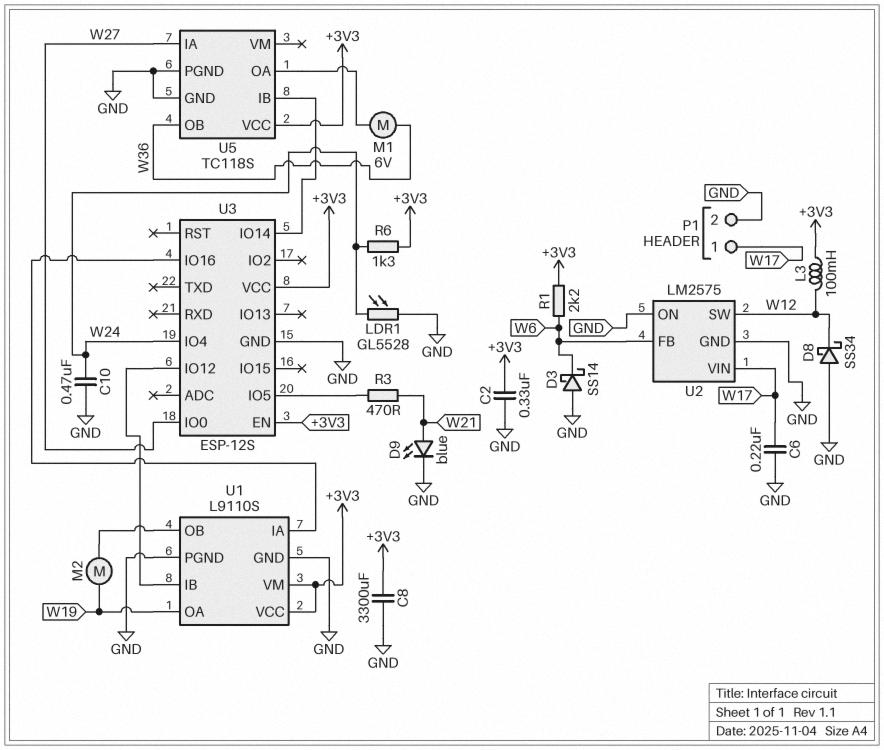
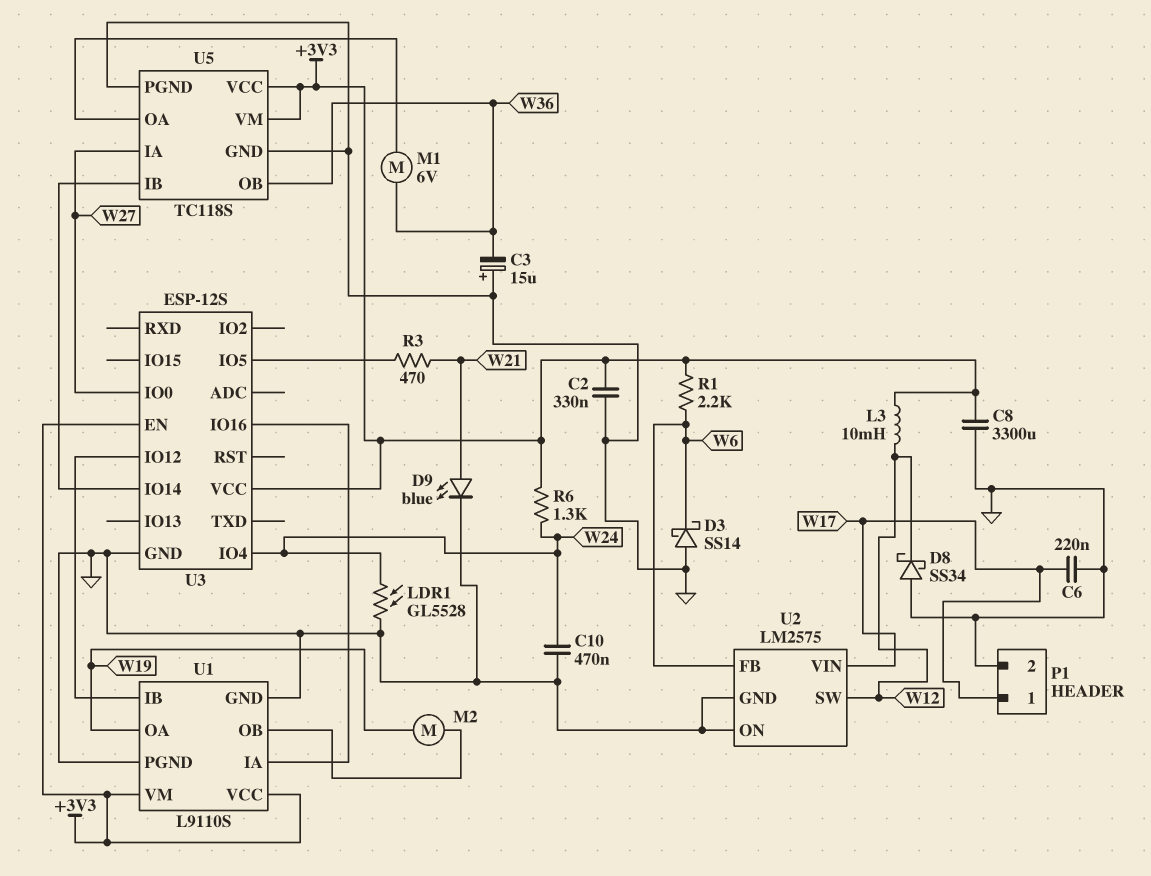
C3: none -> 15uF (plus GND, minus W36)
L3: 100mH (+3V3, W12) -> 10mH (+3V3, W12)
U5 pin VM: none -> +3V3

